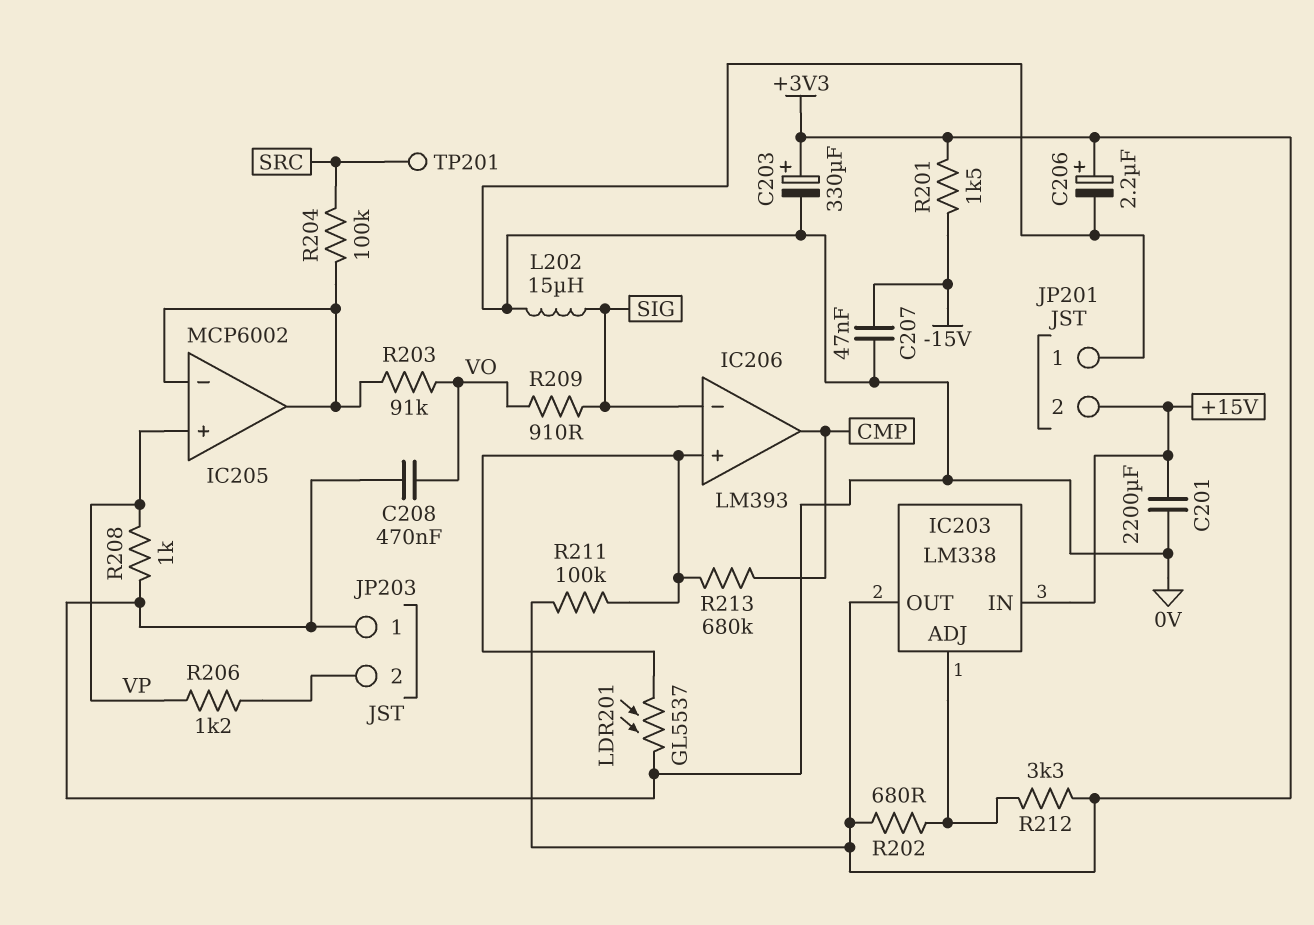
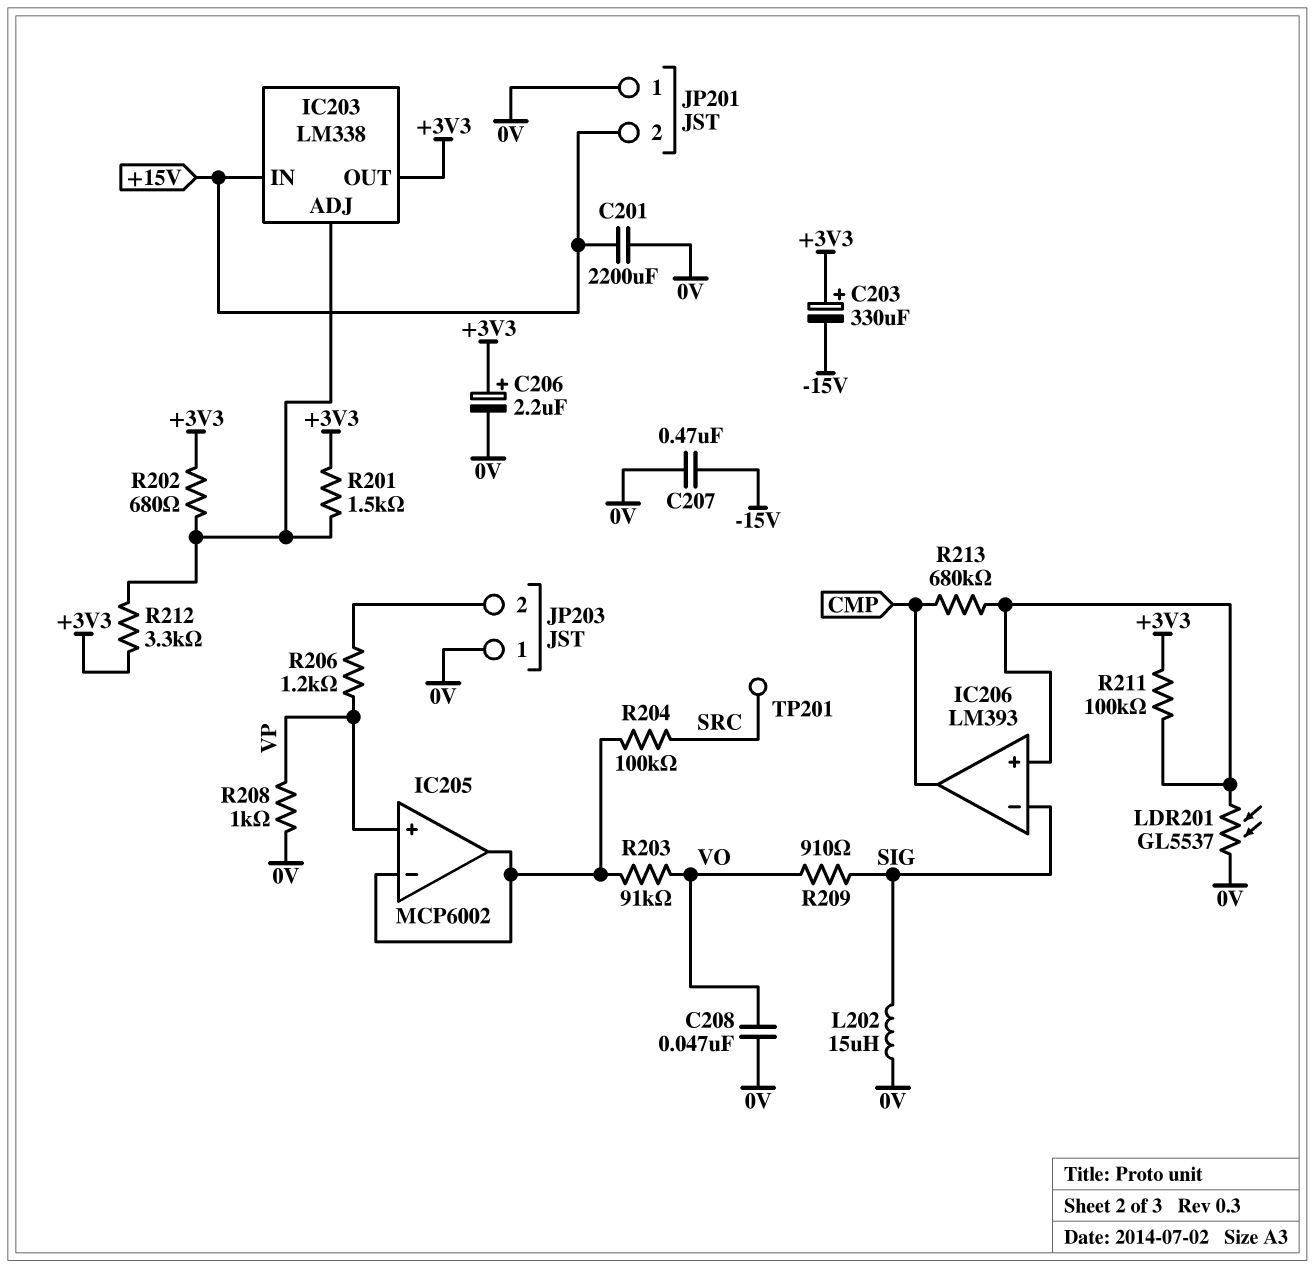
C203: 330uF (plus +3V3, minus 0V) -> 330uF (plus +3V3, minus -15V)
C207: 47nF (-15V, 0V) -> 470nF (-15V, 0V)
C208: 470nF (0V, VO) -> 47nF (0V, VO)
R201: 1.5k (+3V3, -15V) -> 1.5k (+3V3, IC203/ADJ)

